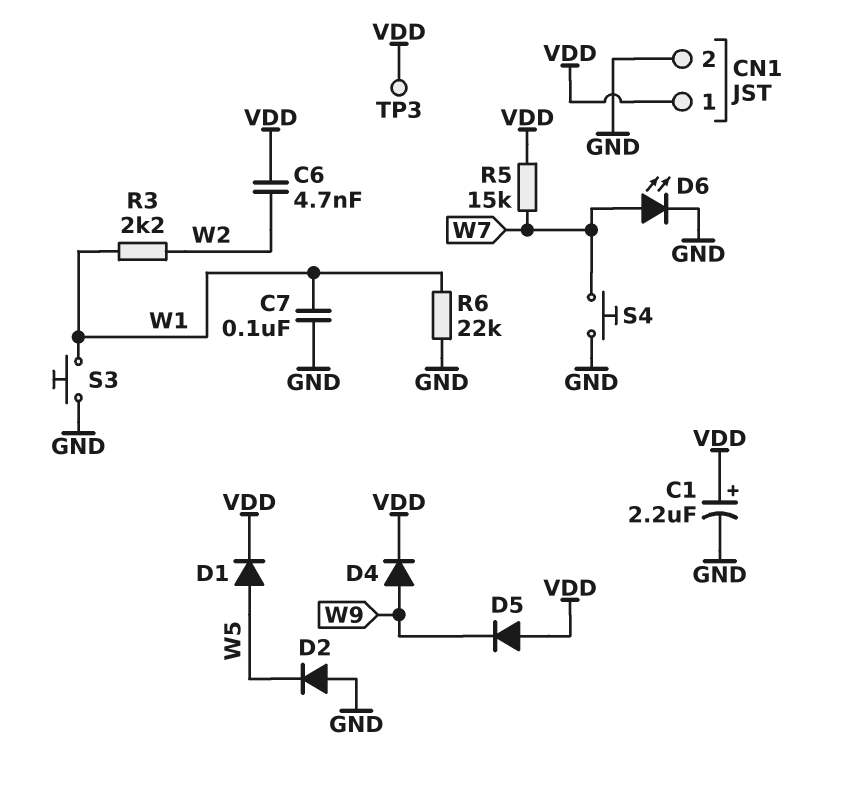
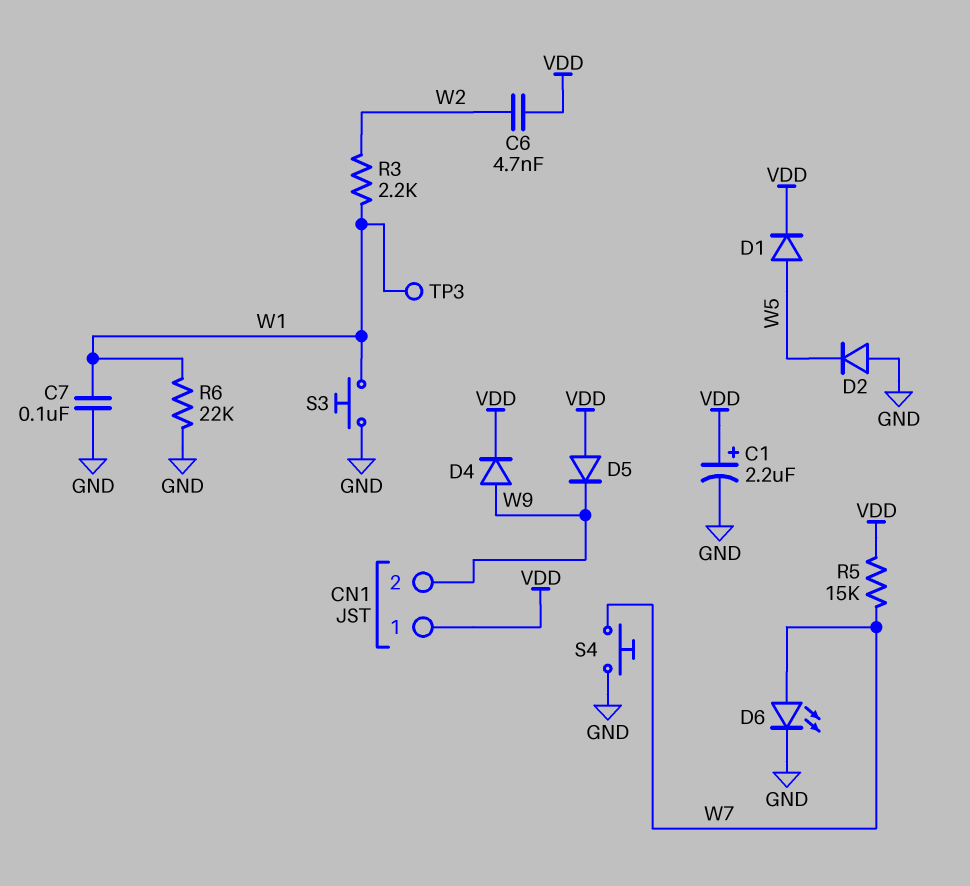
CN1 pin 2: GND -> W9
TP3: test point (VDD) -> test point (W1)

